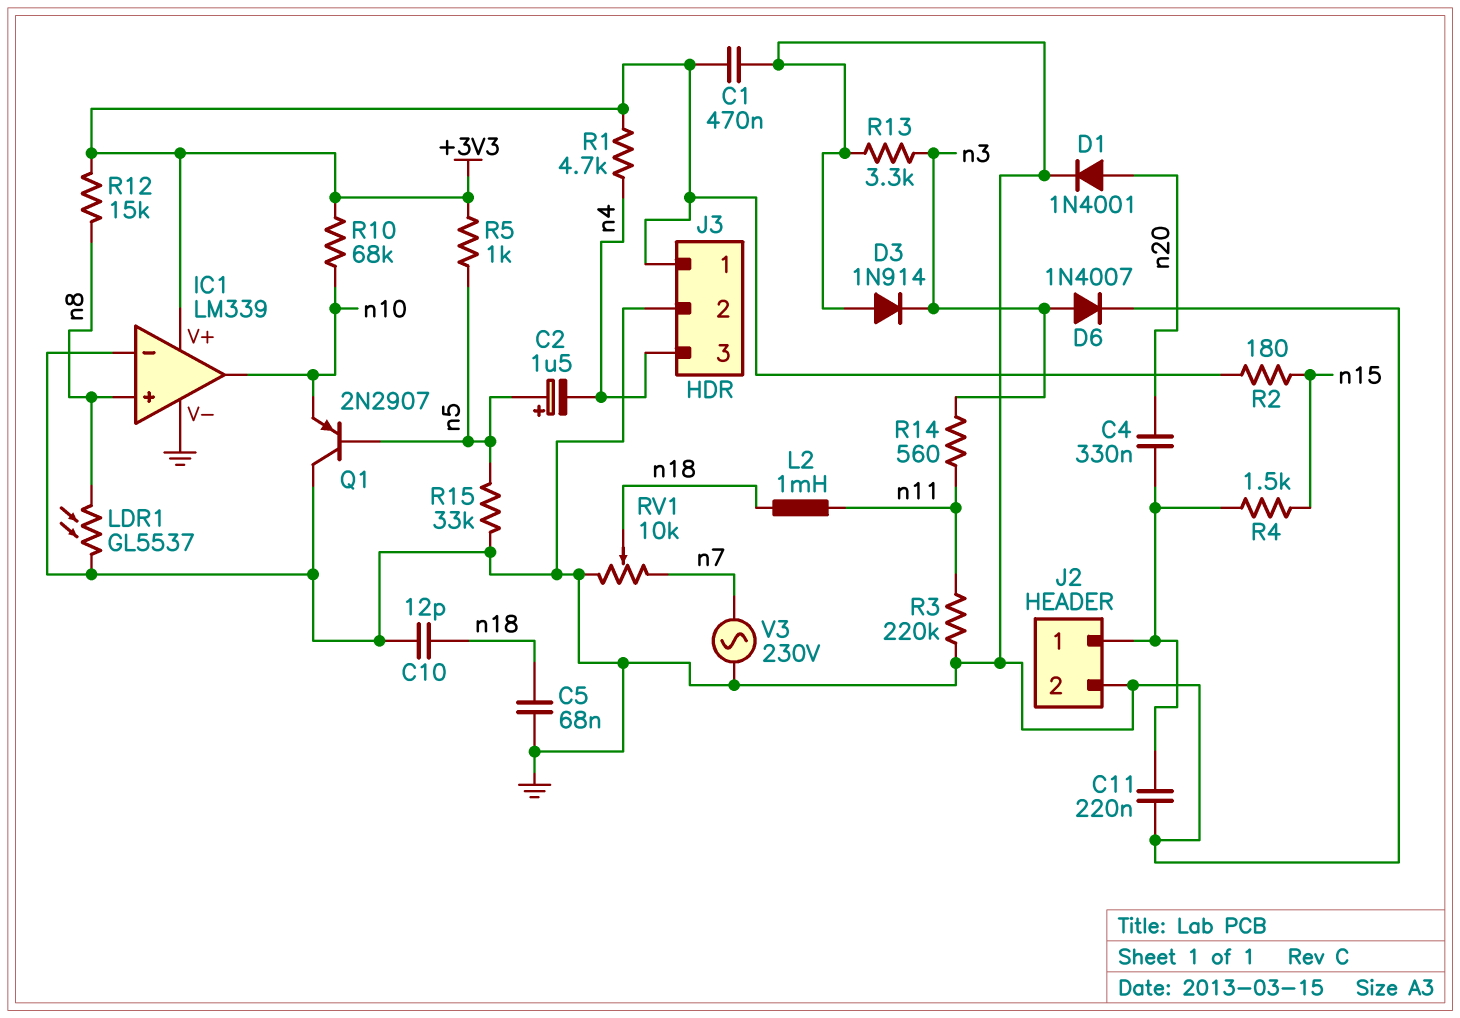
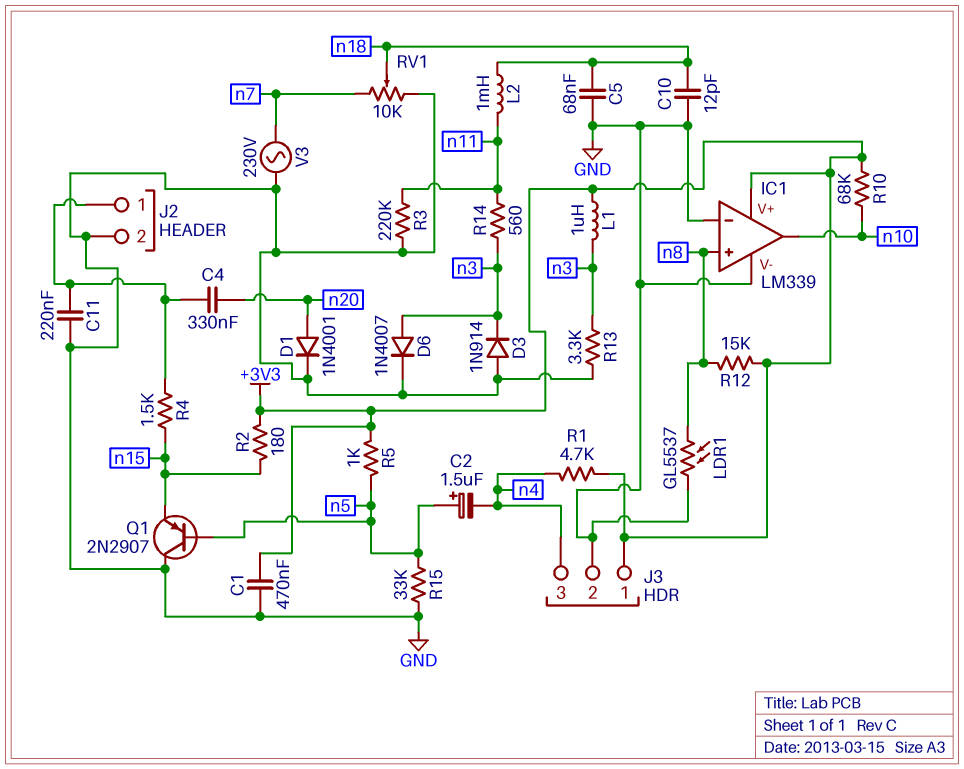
L1: none -> 1uH (+3V3, n3)
Q1: PNP 2N2907 (B n5, C GND, E n10) -> PNP 2N2907 (B n5, C GND, E n15)

